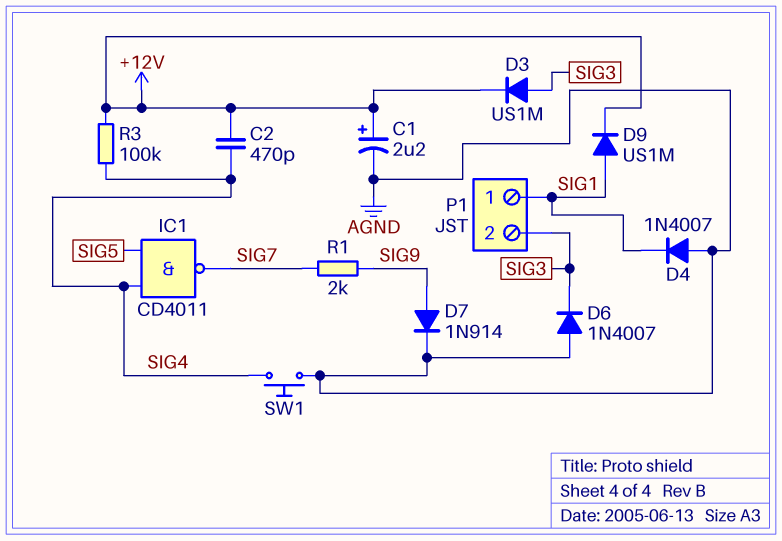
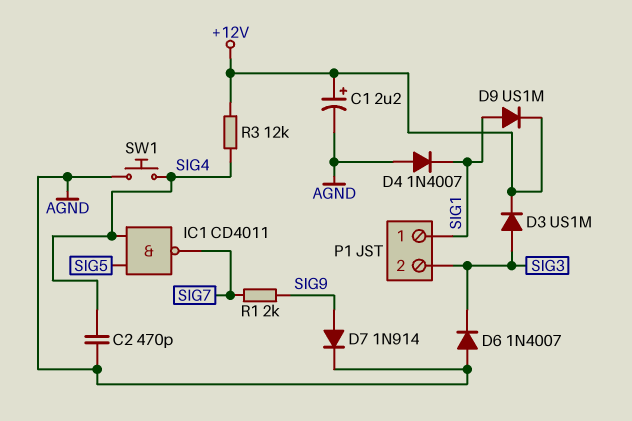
C2: 470pF (+12V, SIG4) -> 470pF (AGND, SIG4)
R3: 100k (+12V, SIG4) -> 12k (+12V, SIG4)

